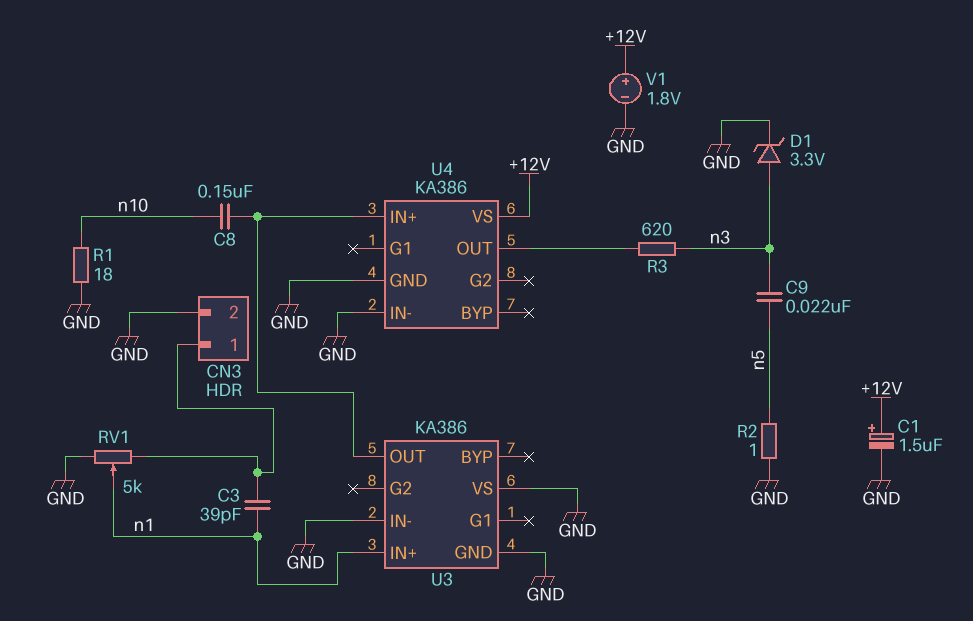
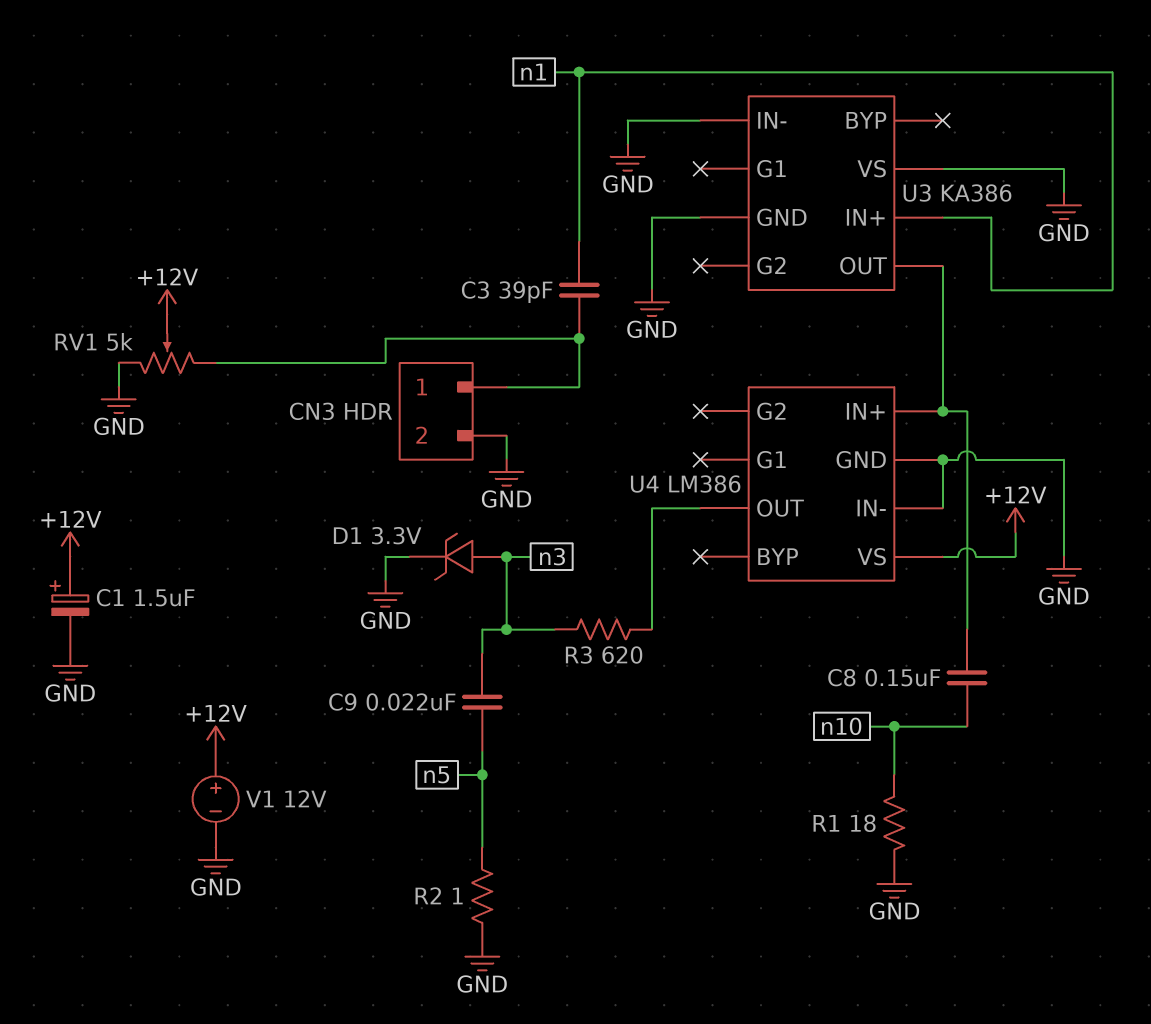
RV1: 5k (CN3/1, GND, wiper n1) -> 5k (CN3/1, GND, wiper +12V)
U4: KA386 -> LM386
V1: 1.8V (plus +12V, minus GND) -> 12V (plus +12V, minus GND)

